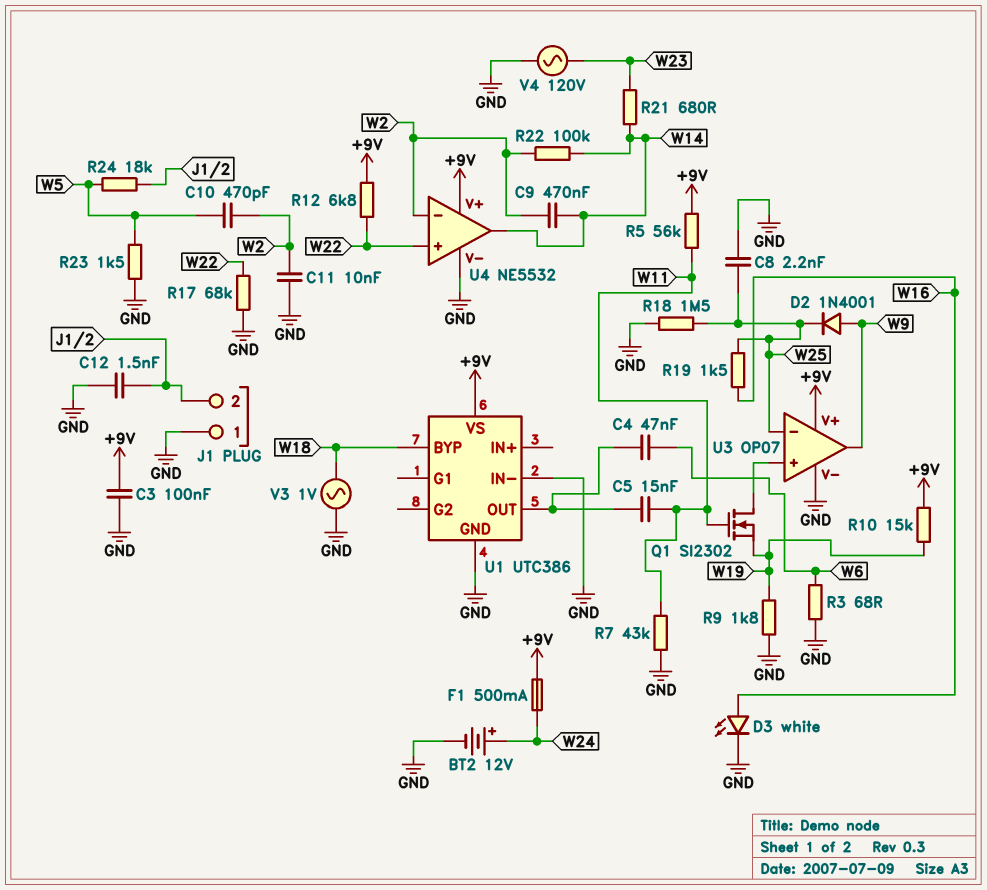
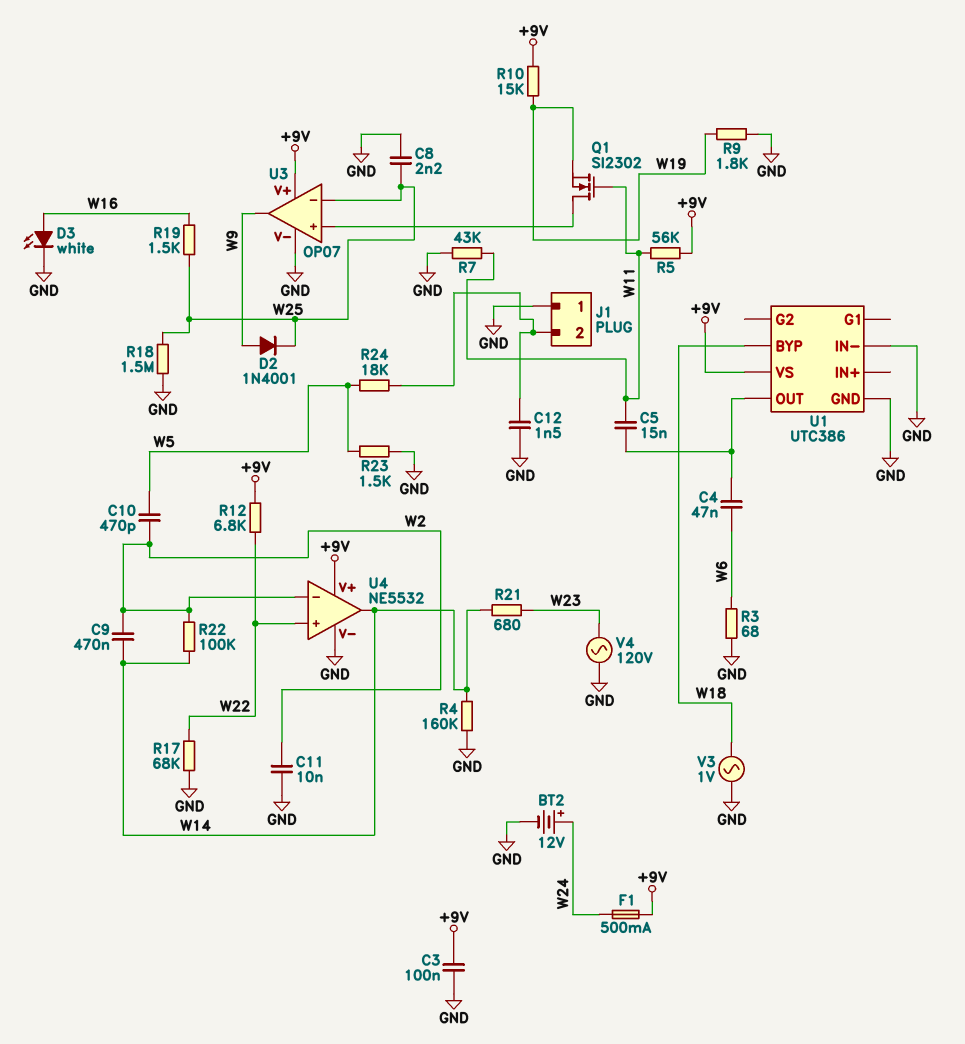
R4: none -> 160k (GND, W14)

